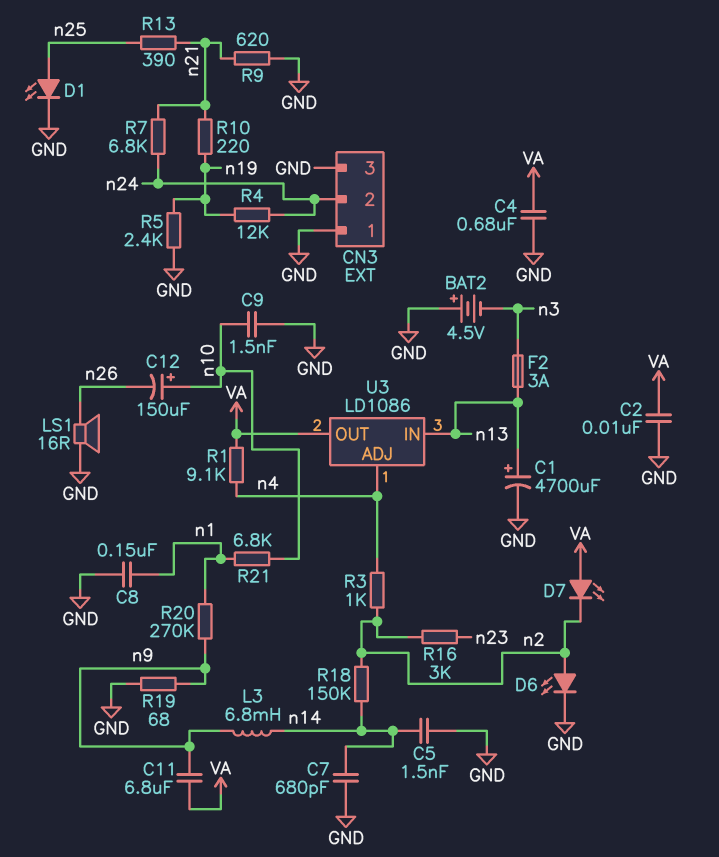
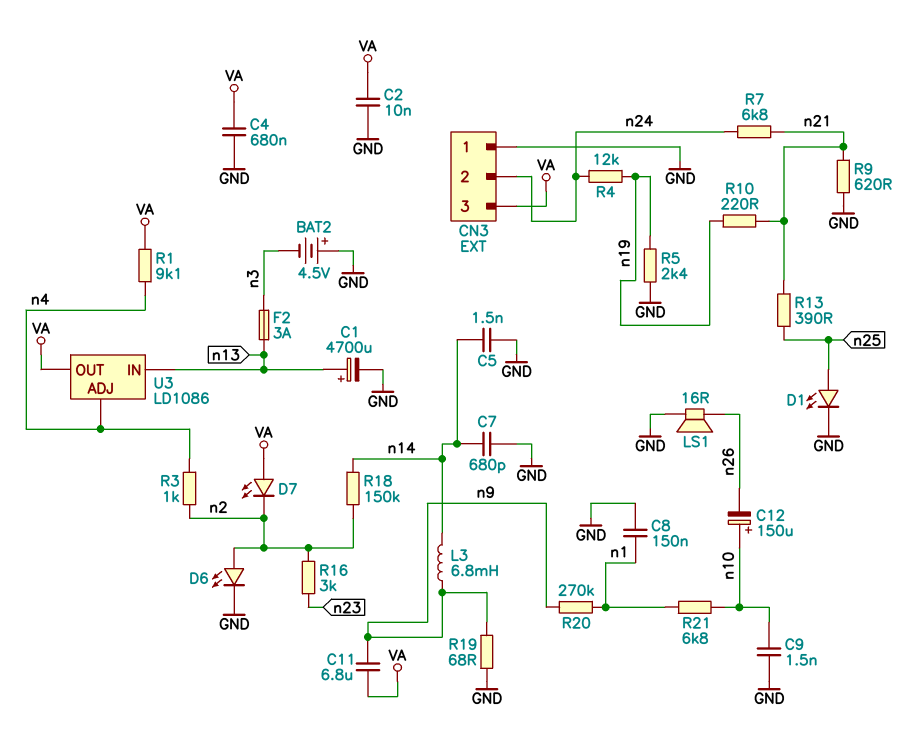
CN3 pin 3: GND -> VA

